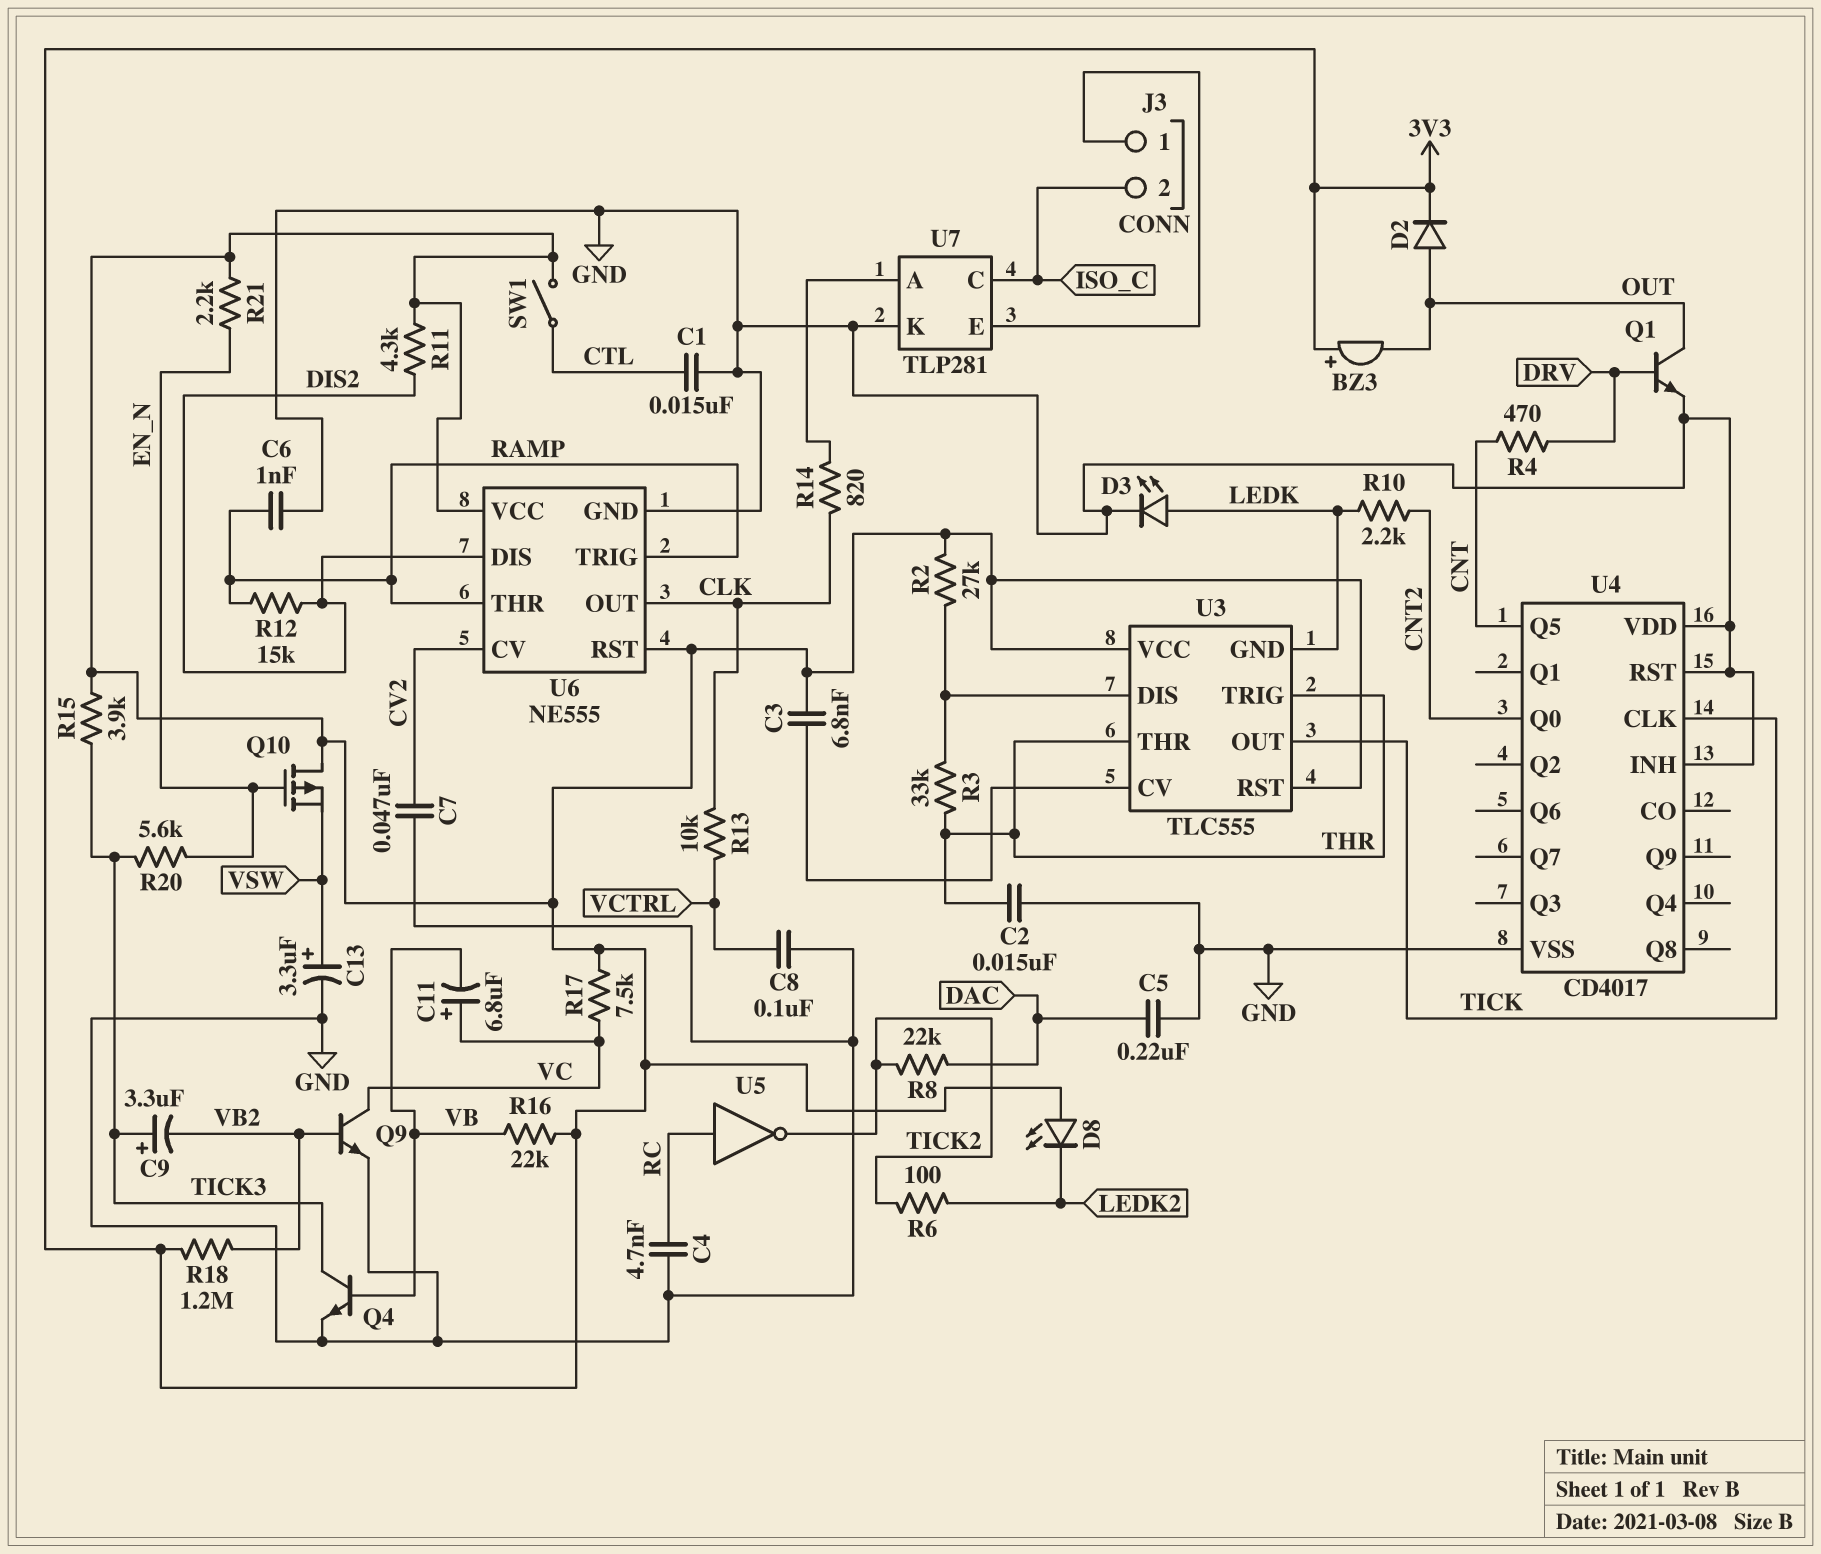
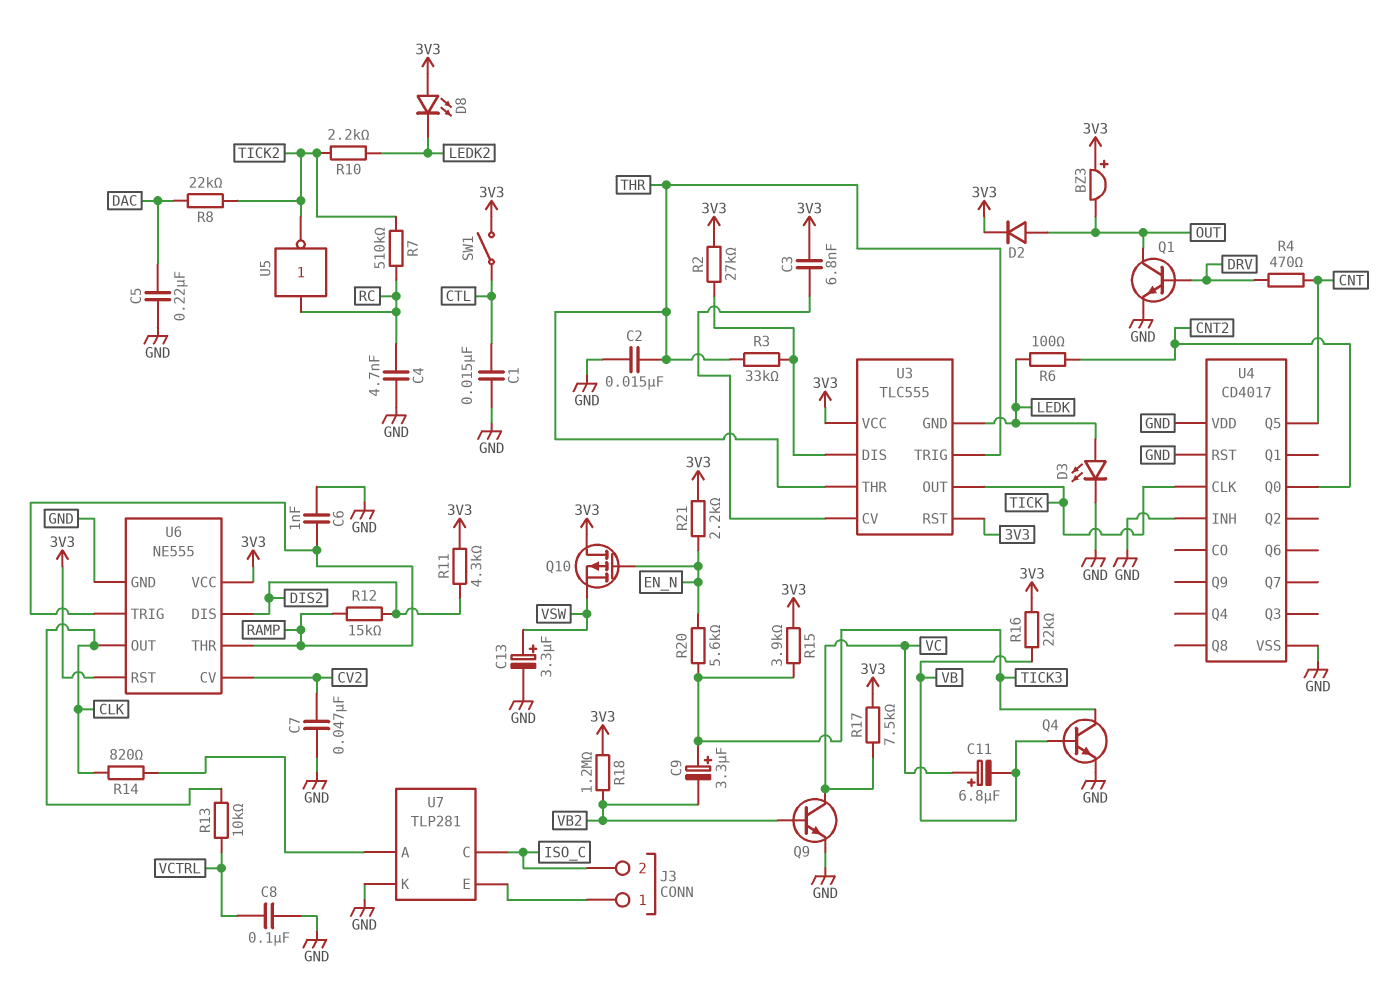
R6: 100 (LEDK2, TICK2) -> 100 (CNT2, LEDK)
R7: none -> 510k (RC, TICK2)
R10: 2.2k (CNT2, LEDK) -> 2.2k (LEDK2, TICK2)

